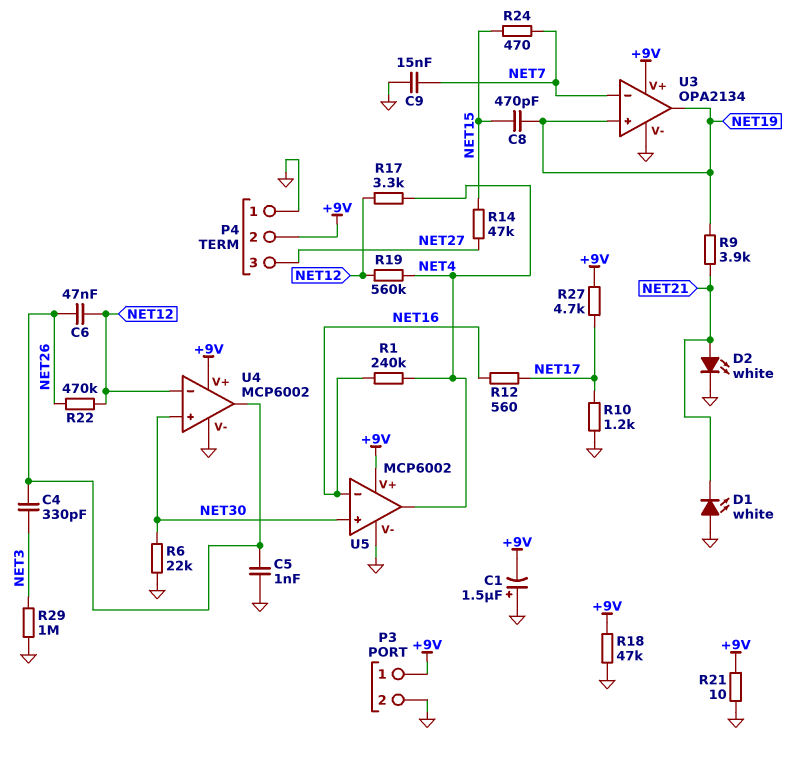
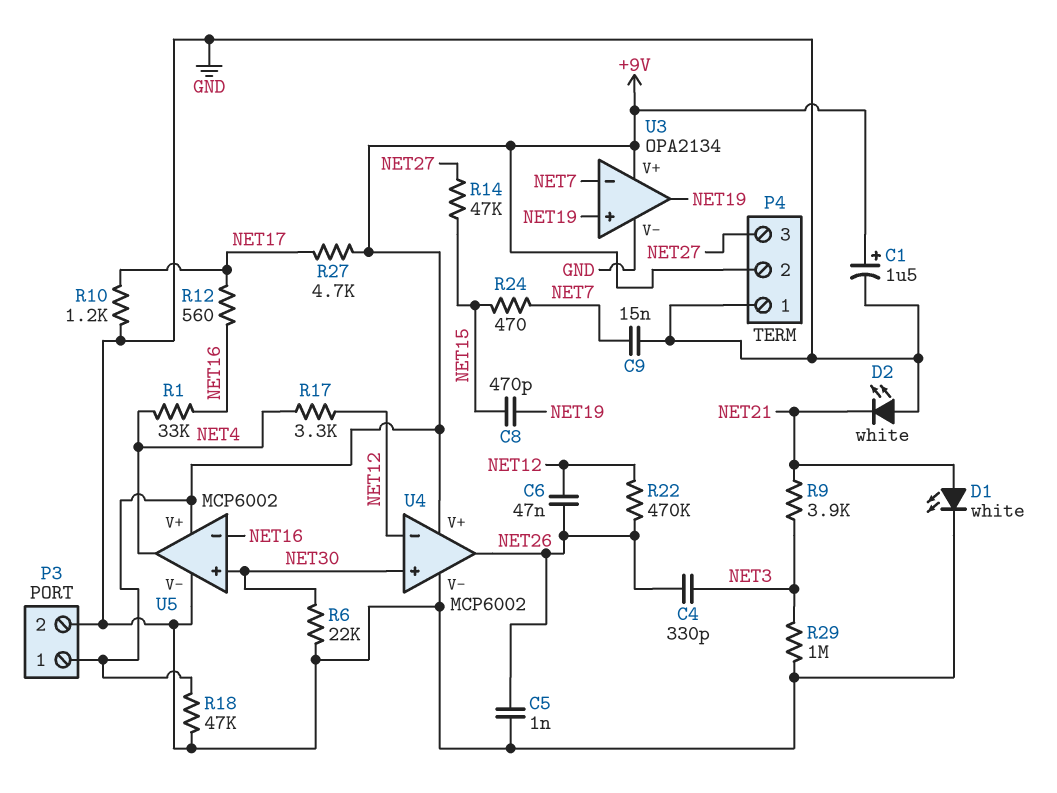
C1: 1.5uF (plus GND, minus +9V) -> 1.5uF (plus +9V, minus GND)
D1: LED white (A GND, K NET21) -> LED white (A NET21, K GND)
D2: LED white (A NET21, K GND) -> LED white (A GND, K NET21)
R1: 240k (NET4, NET16) -> 33k (NET4, NET16)
R9: 3.9k (NET19, NET21) -> 3.9k (NET3, NET21)
R19: 560k (NET4, NET12) -> none
R21: 10 (+9V, GND) -> none

